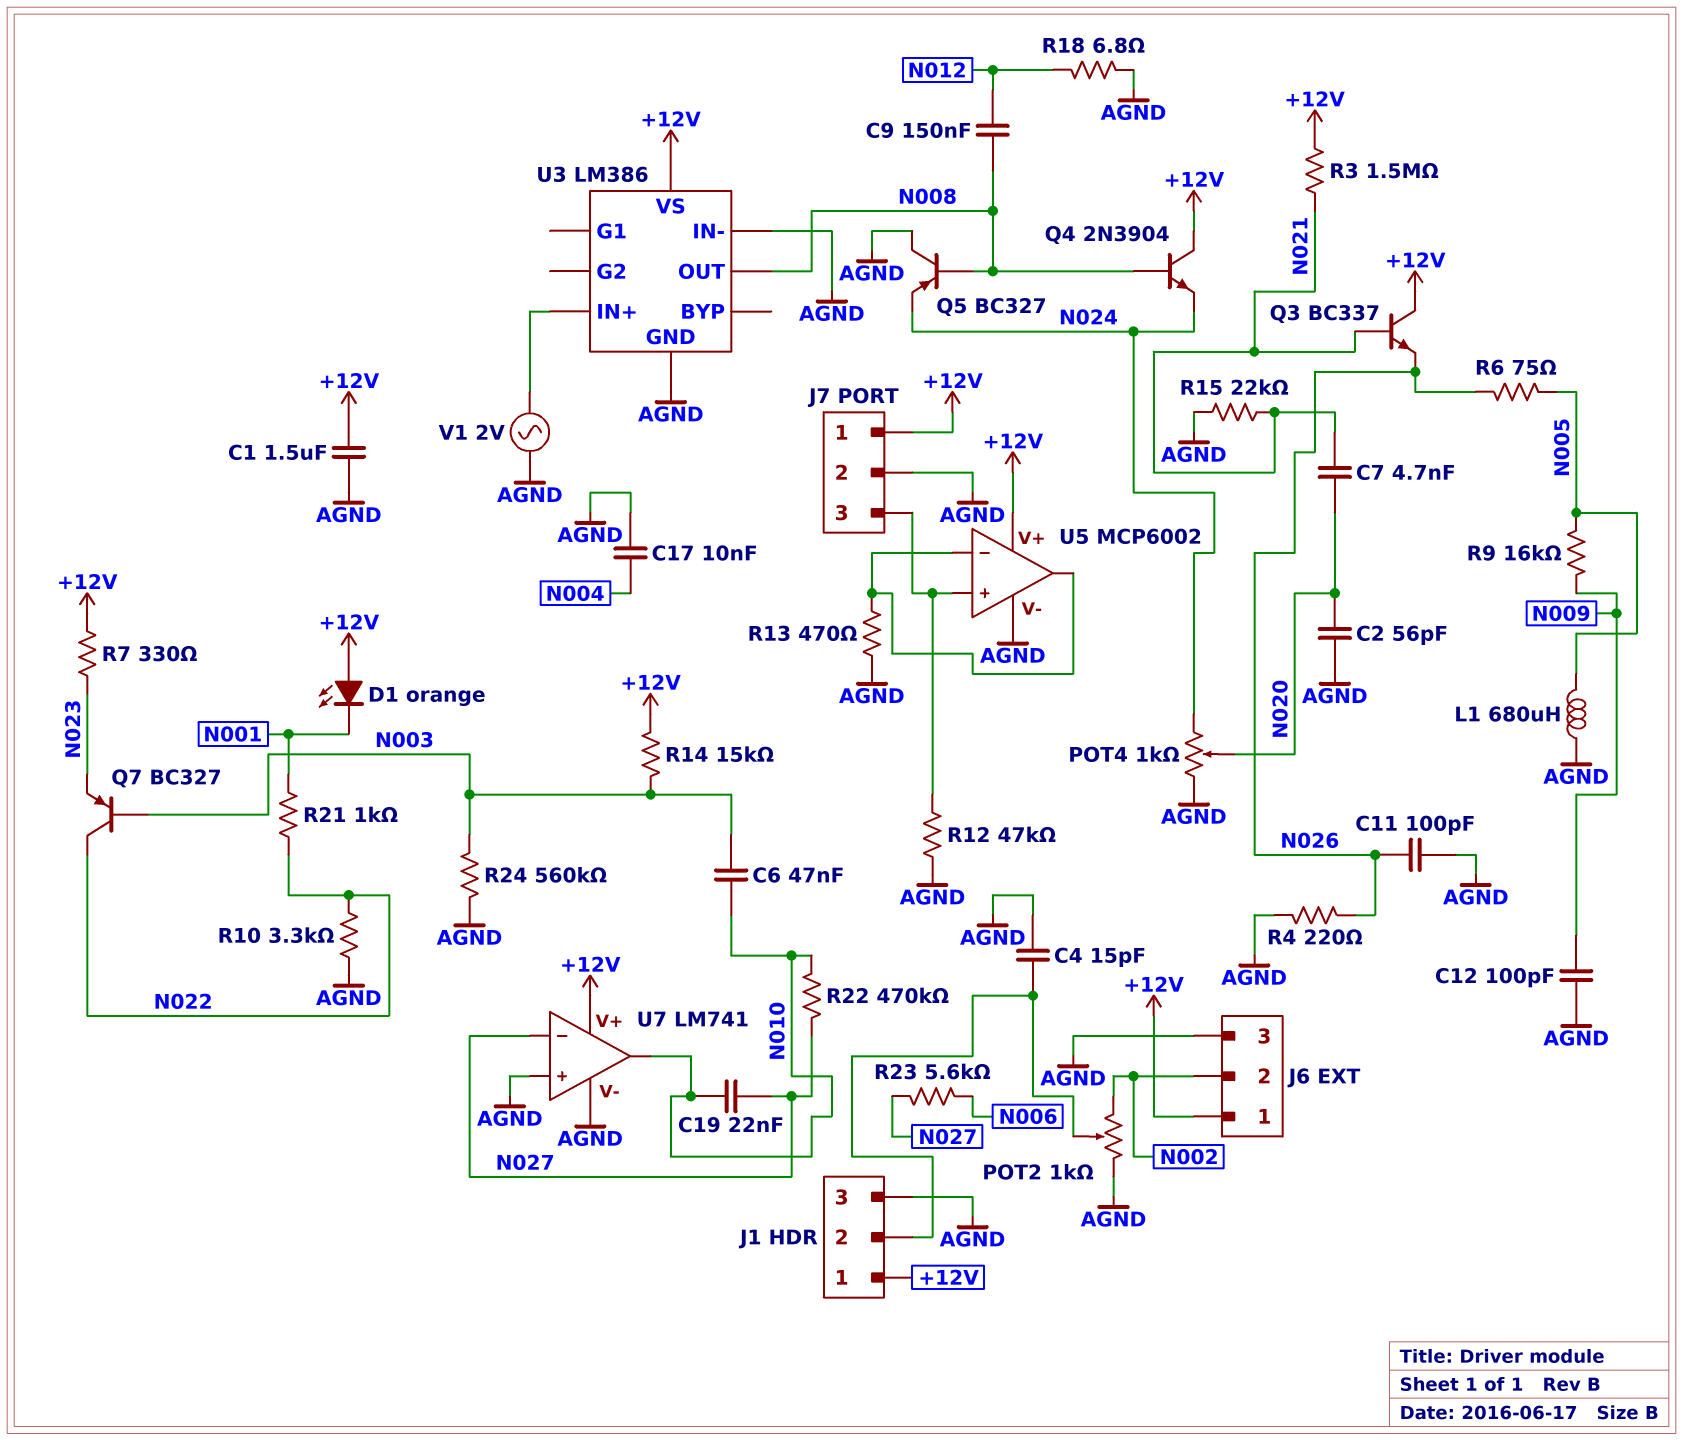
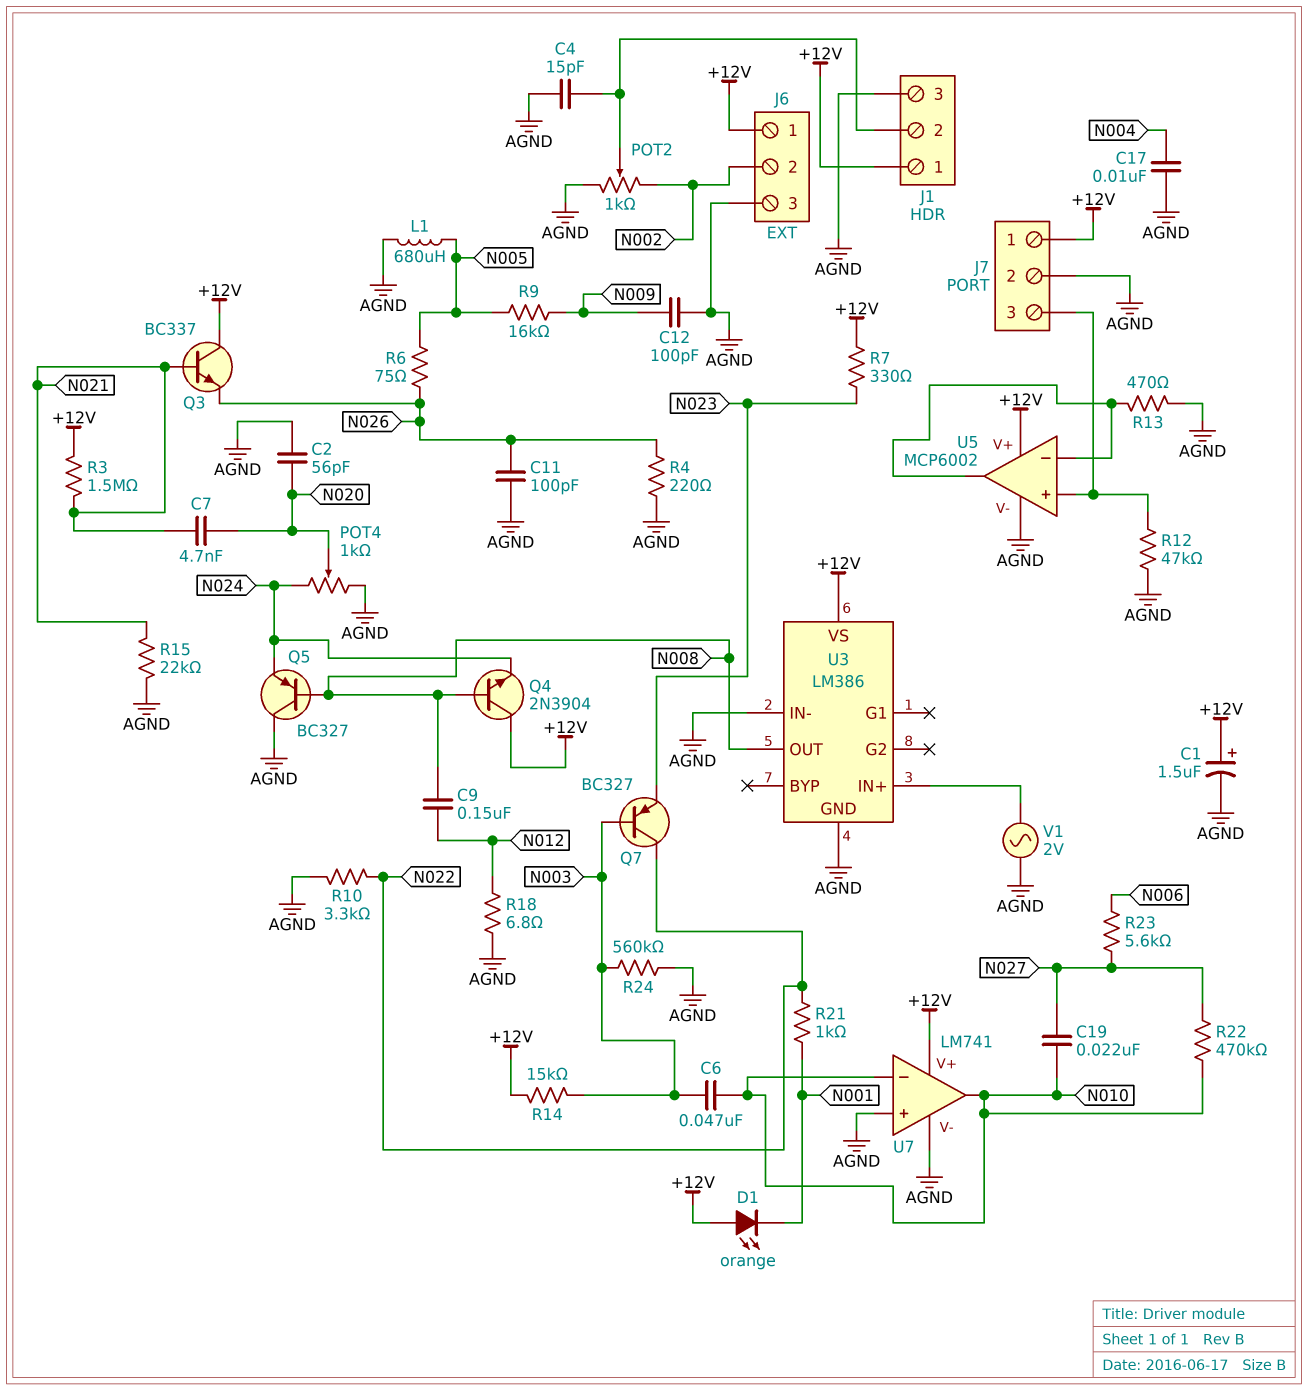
C1: 1.5uF (+12V, AGND) -> 1.5uF (plus +12V, minus AGND)
U7 pin in-: N027 -> N010

